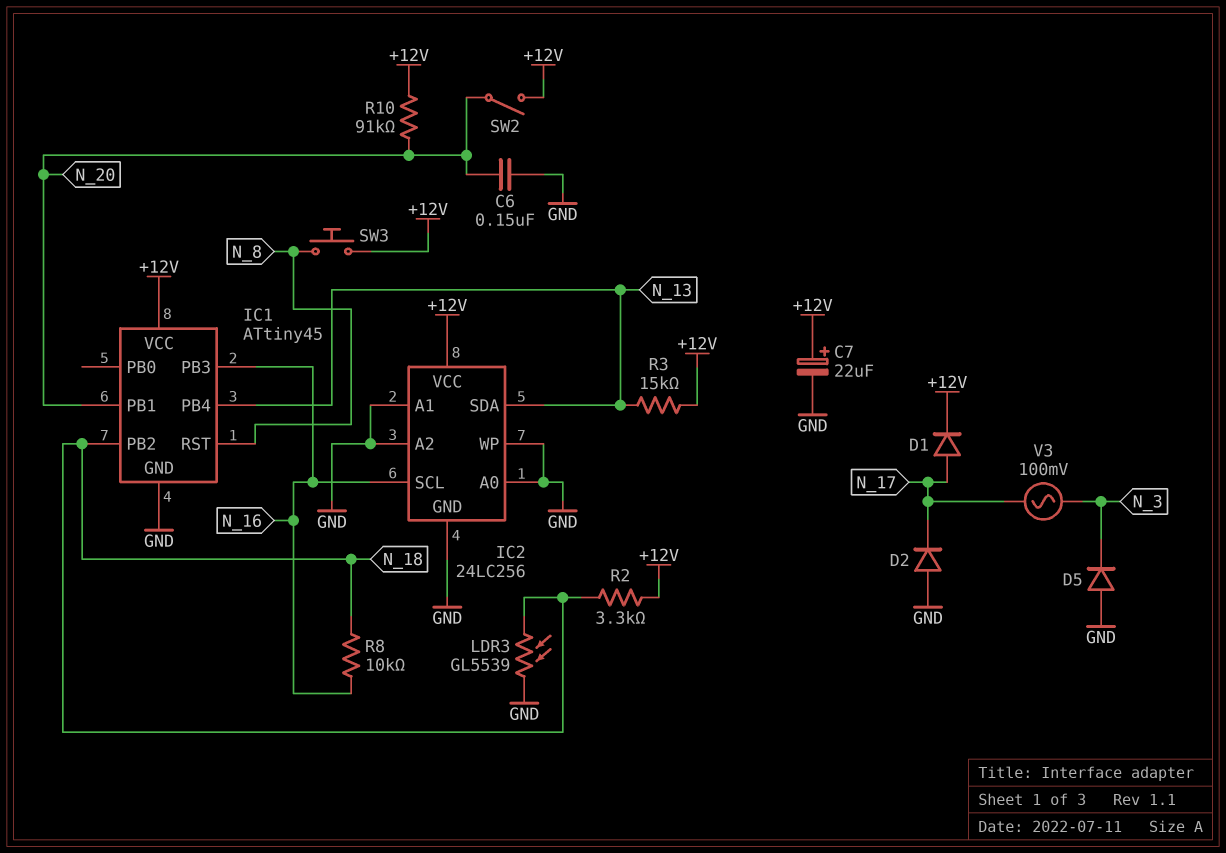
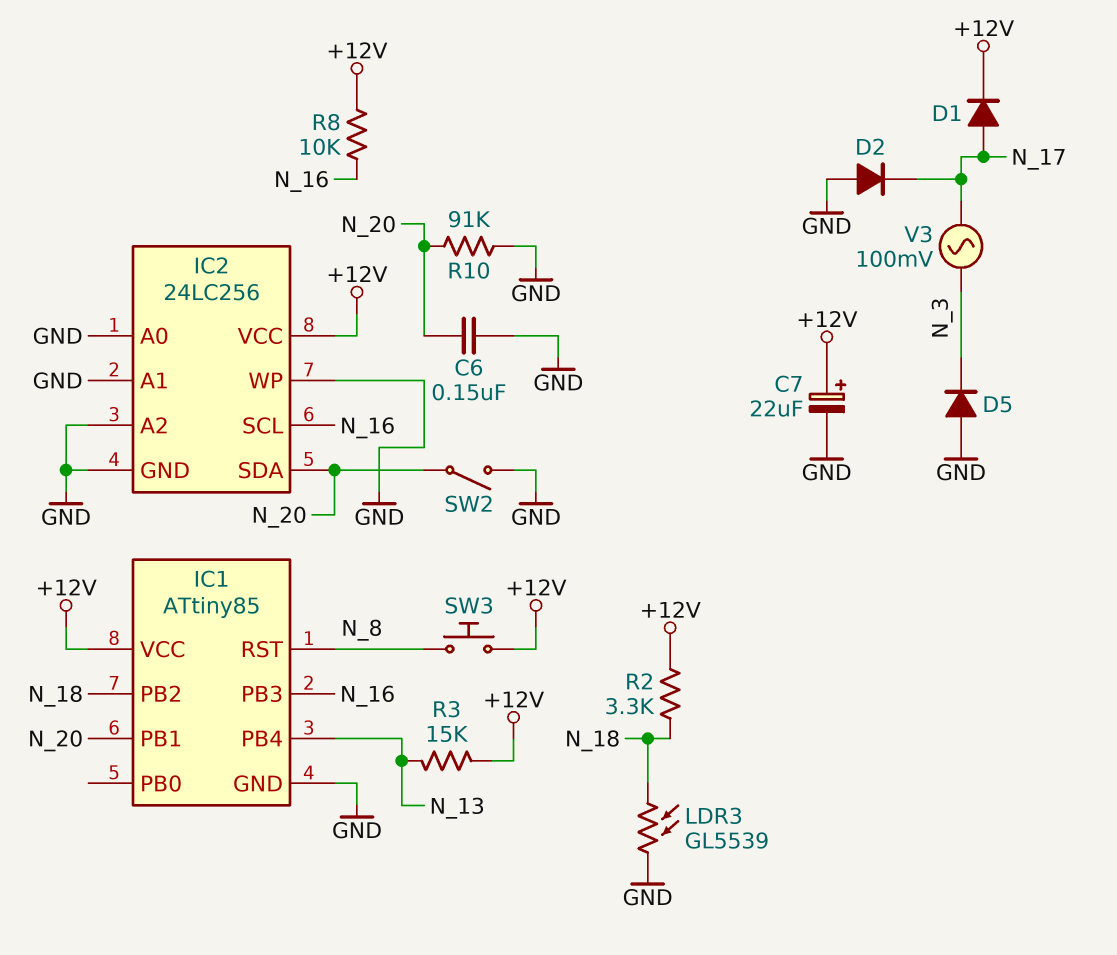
IC1: ATtiny45 -> ATtiny85
IC2 pin SDA: N_13 -> N_20
R8: 10k (N_16, N_18) -> 10k (+12V, N_16)
R10: 91k (+12V, N_20) -> 91k (GND, N_20)
SW2: switch (+12V, N_20) -> switch (GND, N_20)

